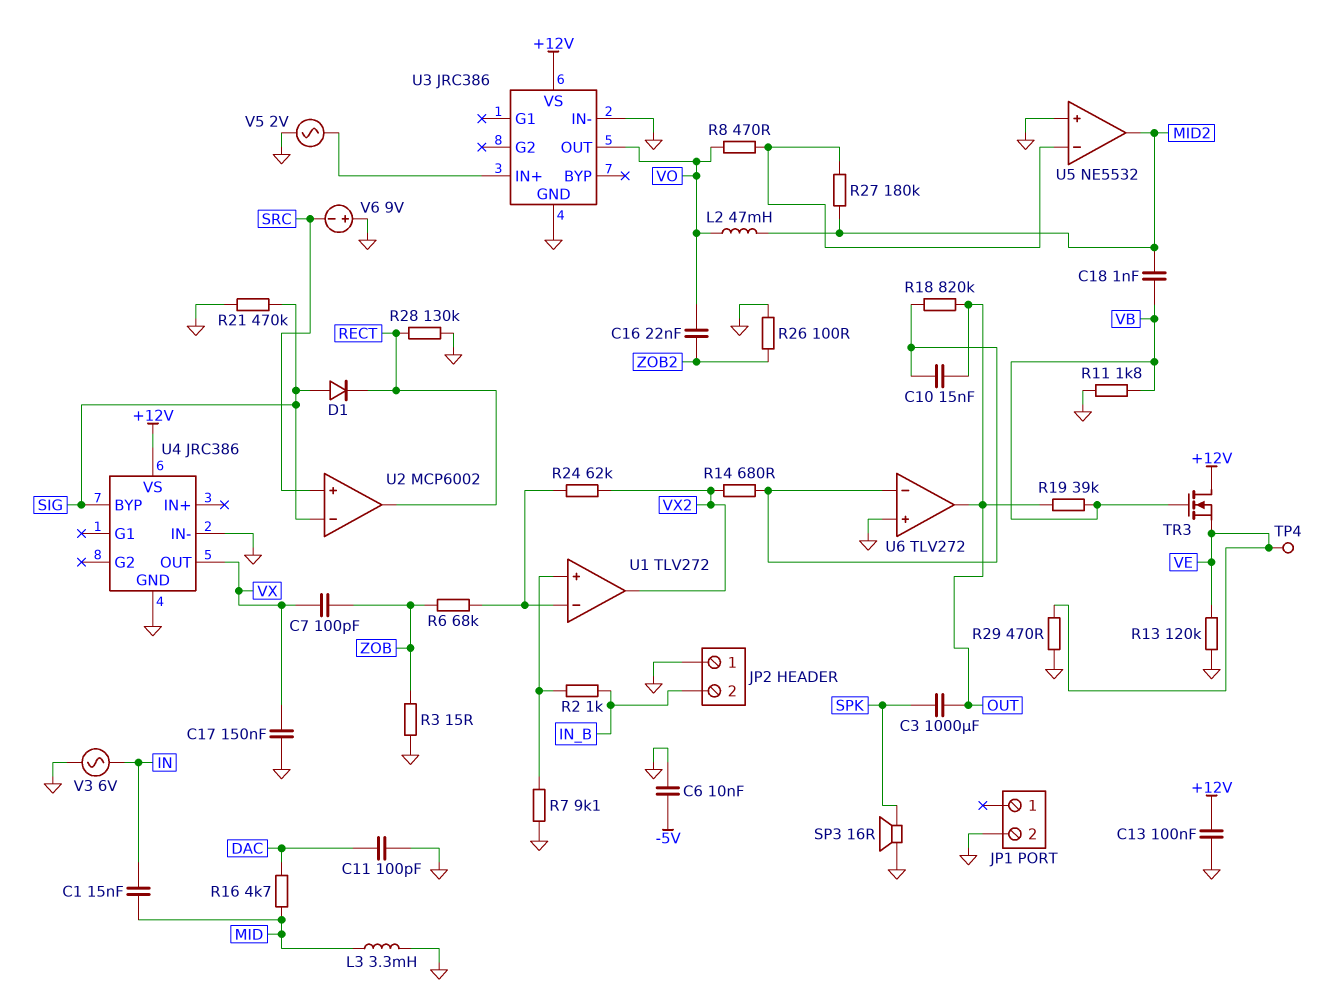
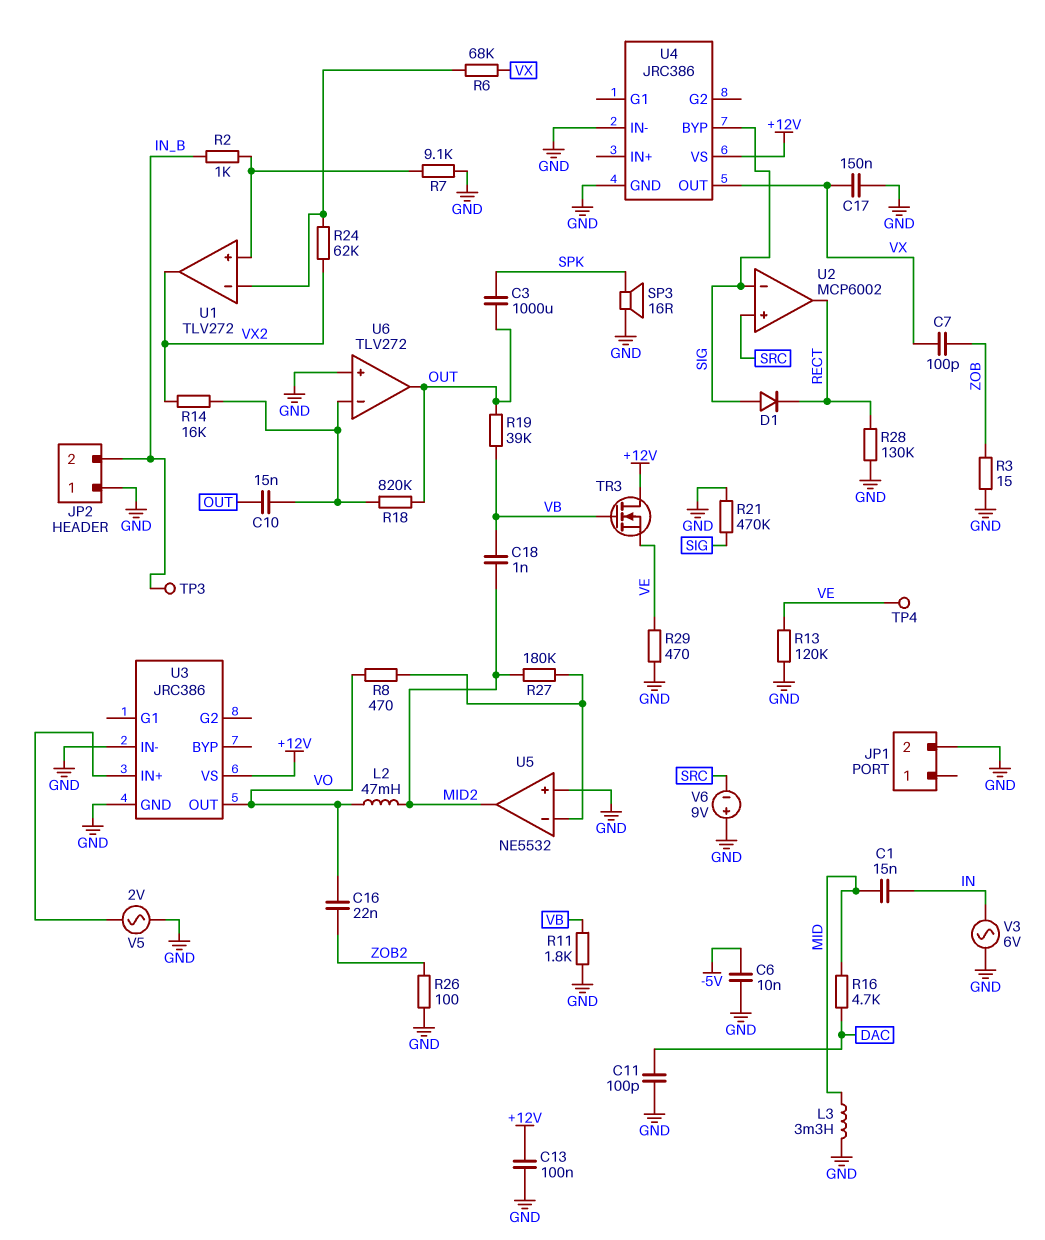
R6: 68k (U1/in-, ZOB) -> 68k (U1/in-, VX)
R14: 680 (U6/in-, VX2) -> 16k (U6/in-, VX2)
TP3: none -> test point (IN_B)

